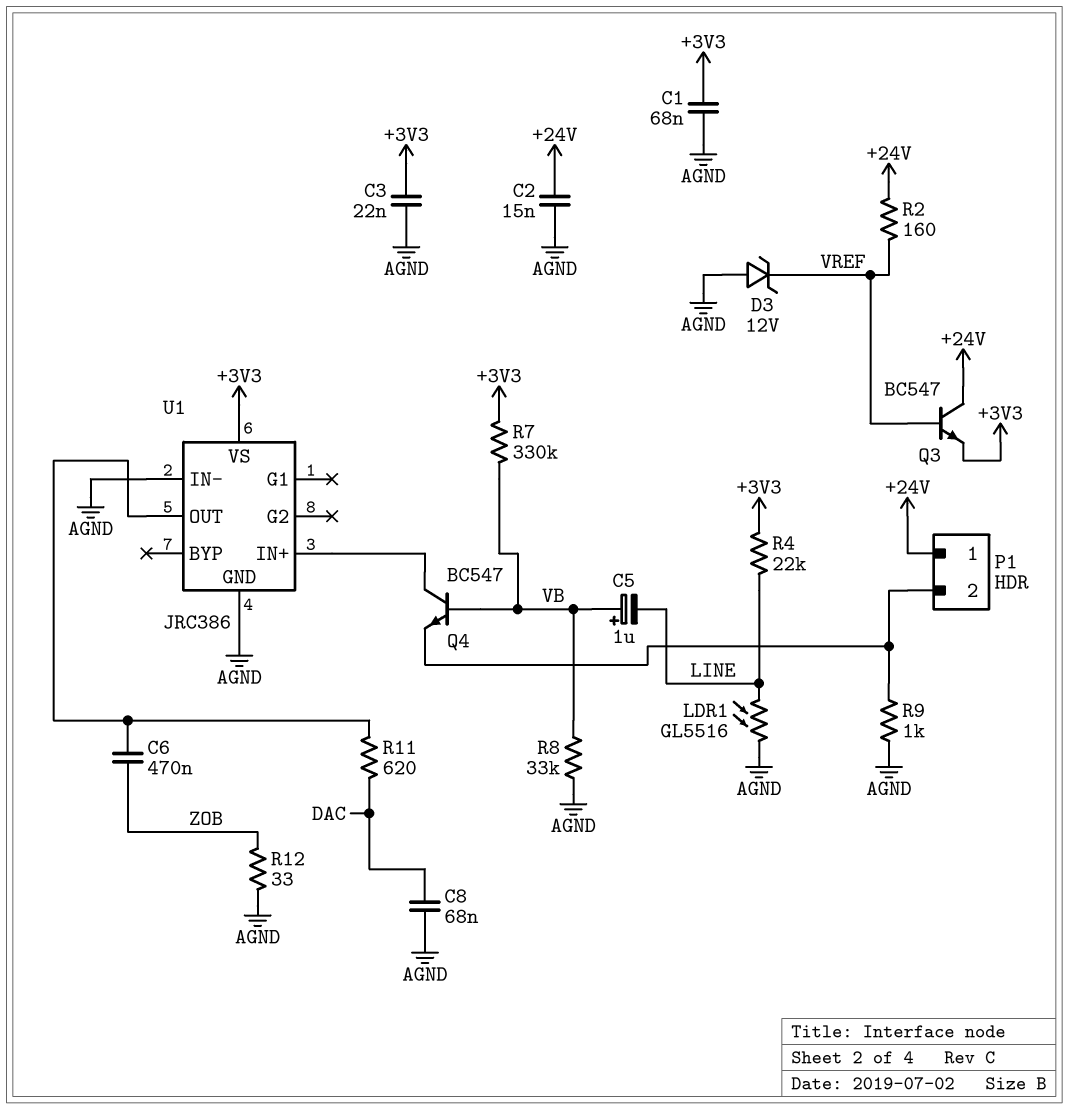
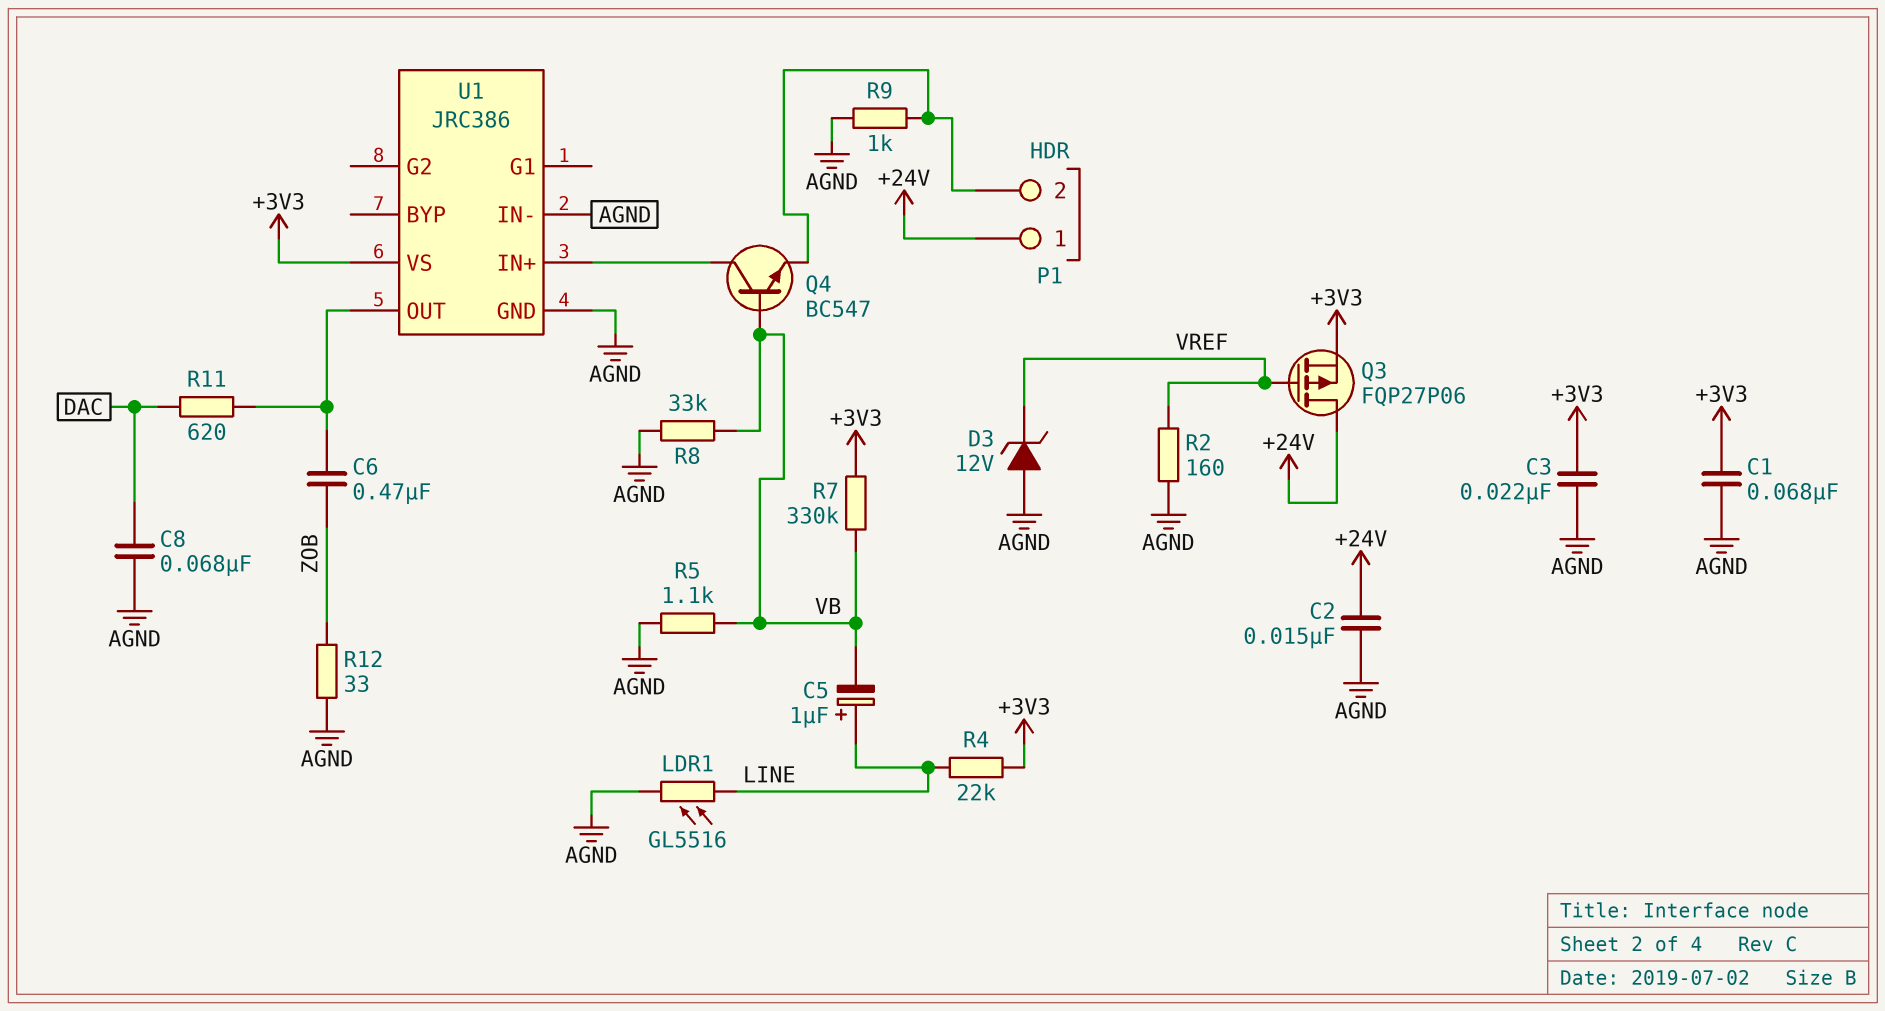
C5: 1uF (plus VB, minus LINE) -> 1uF (plus LINE, minus VB)
Q3: NPN BC547 (B VREF, C +24V, E +3V3) -> PMOS FQP27P06 (G VREF, D +24V, S +3V3)
R2: 160 (+24V, VREF) -> 160 (AGND, VREF)
R5: none -> 1.1k (AGND, VB)

